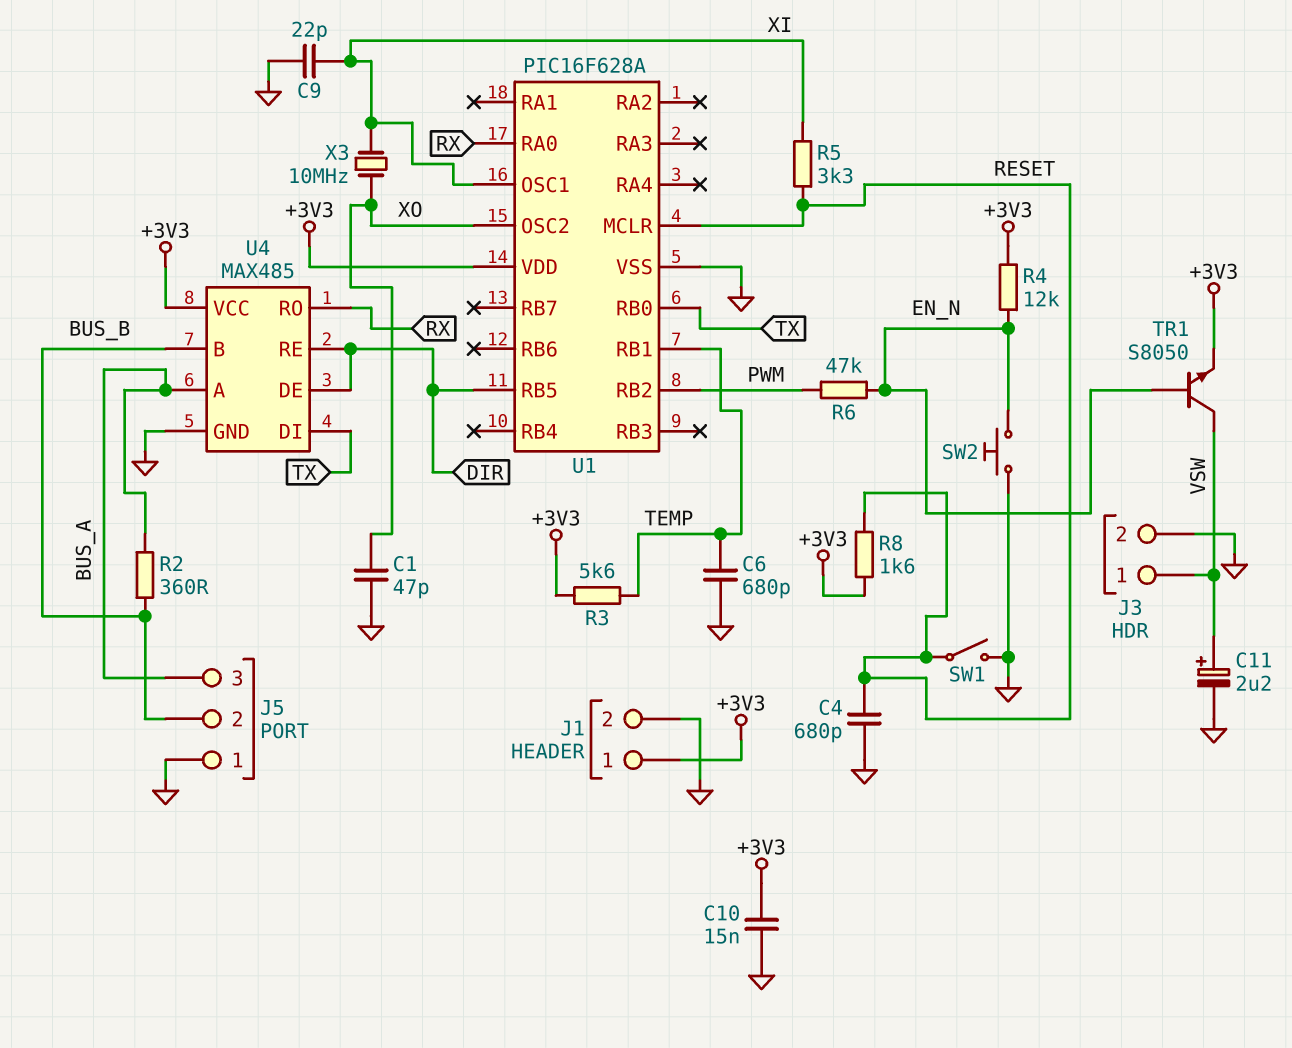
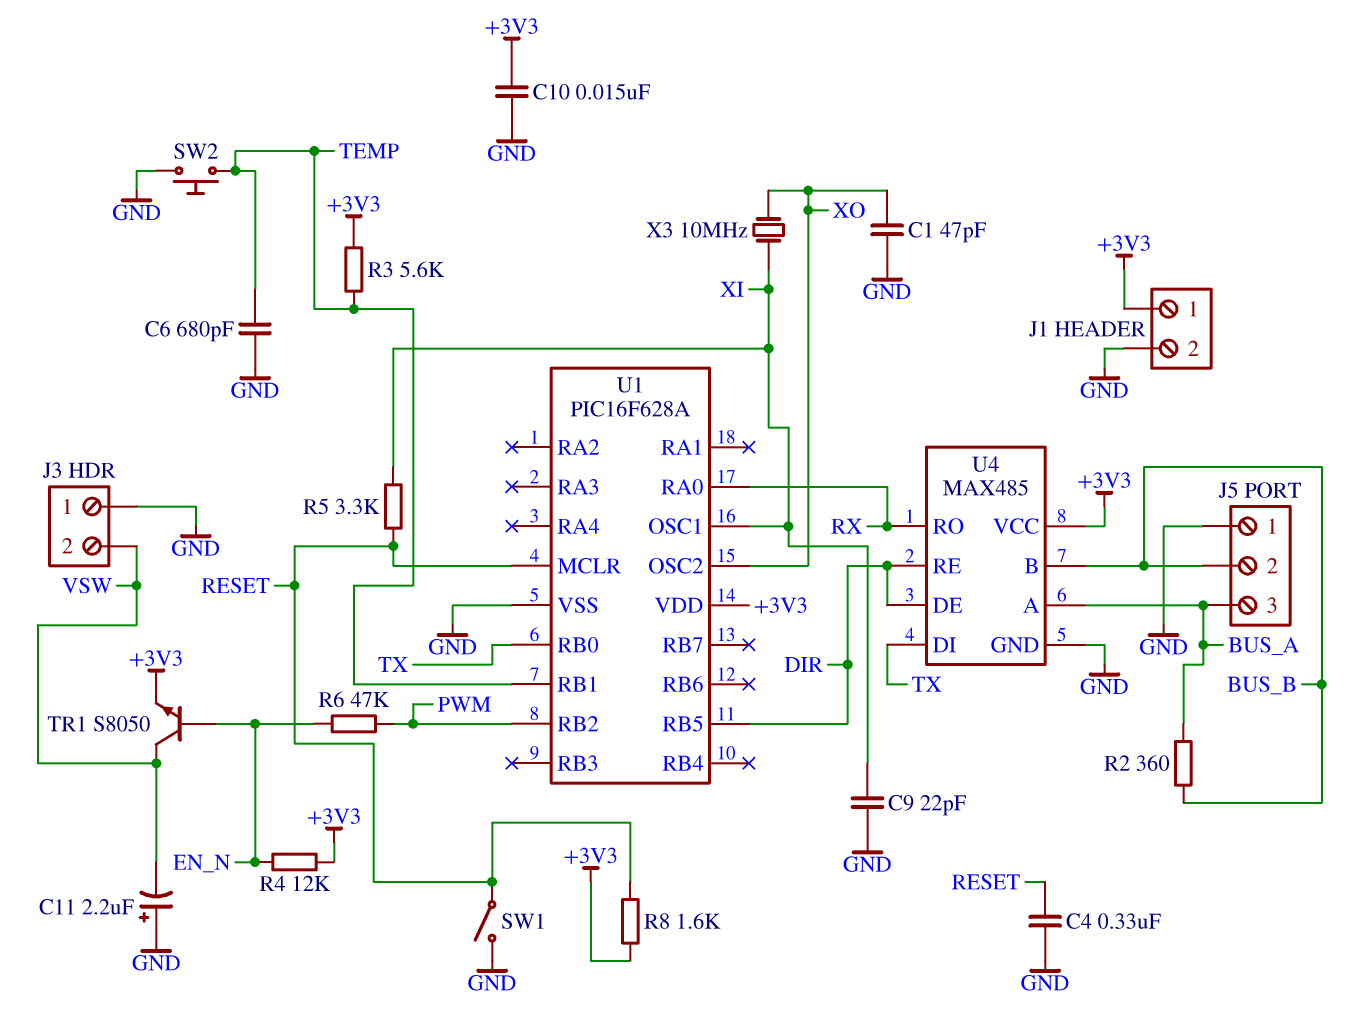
C4: 680pF (GND, RESET) -> 330nF (GND, RESET)
C11: 2.2uF (plus VSW, minus GND) -> 2.2uF (plus GND, minus VSW)
J3 pin 1: VSW -> GND
J3 pin 2: GND -> VSW
SW2: button (EN_N, GND) -> button (GND, TEMP)

